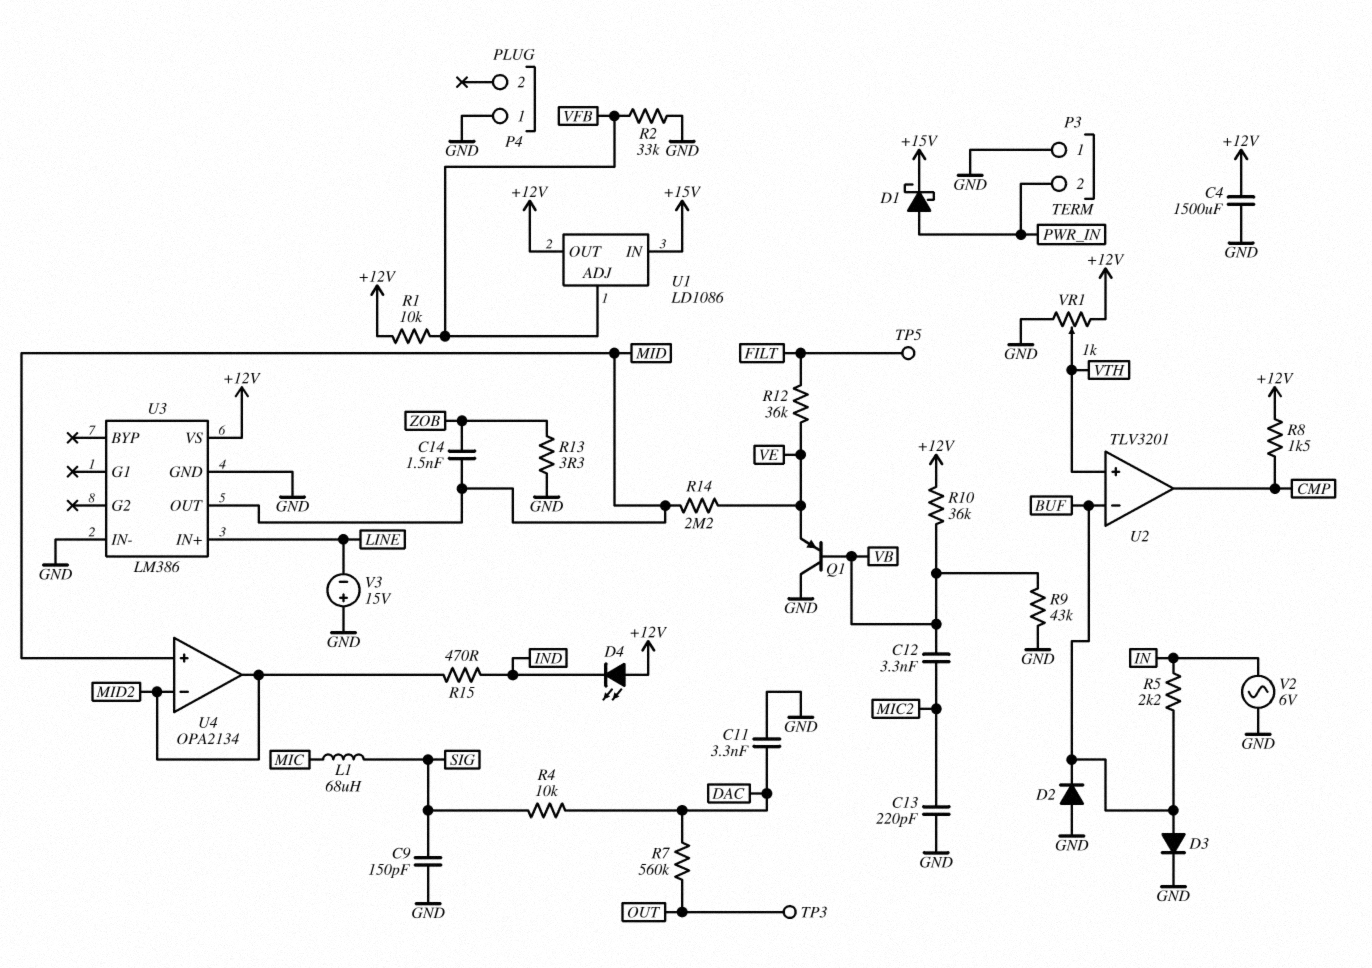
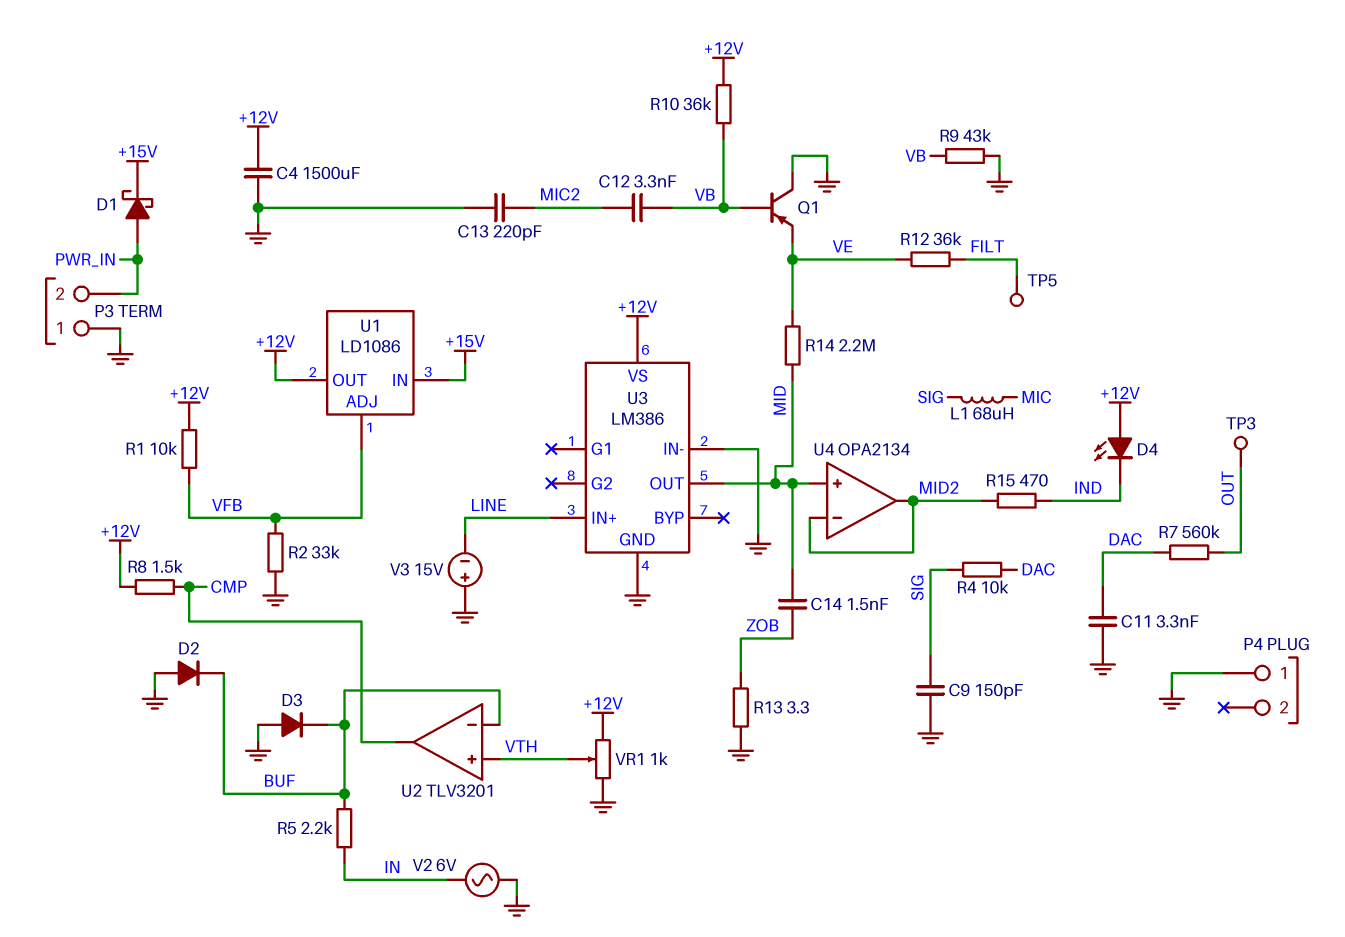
D3: diode (A BUF, K GND) -> diode (A GND, K BUF)

